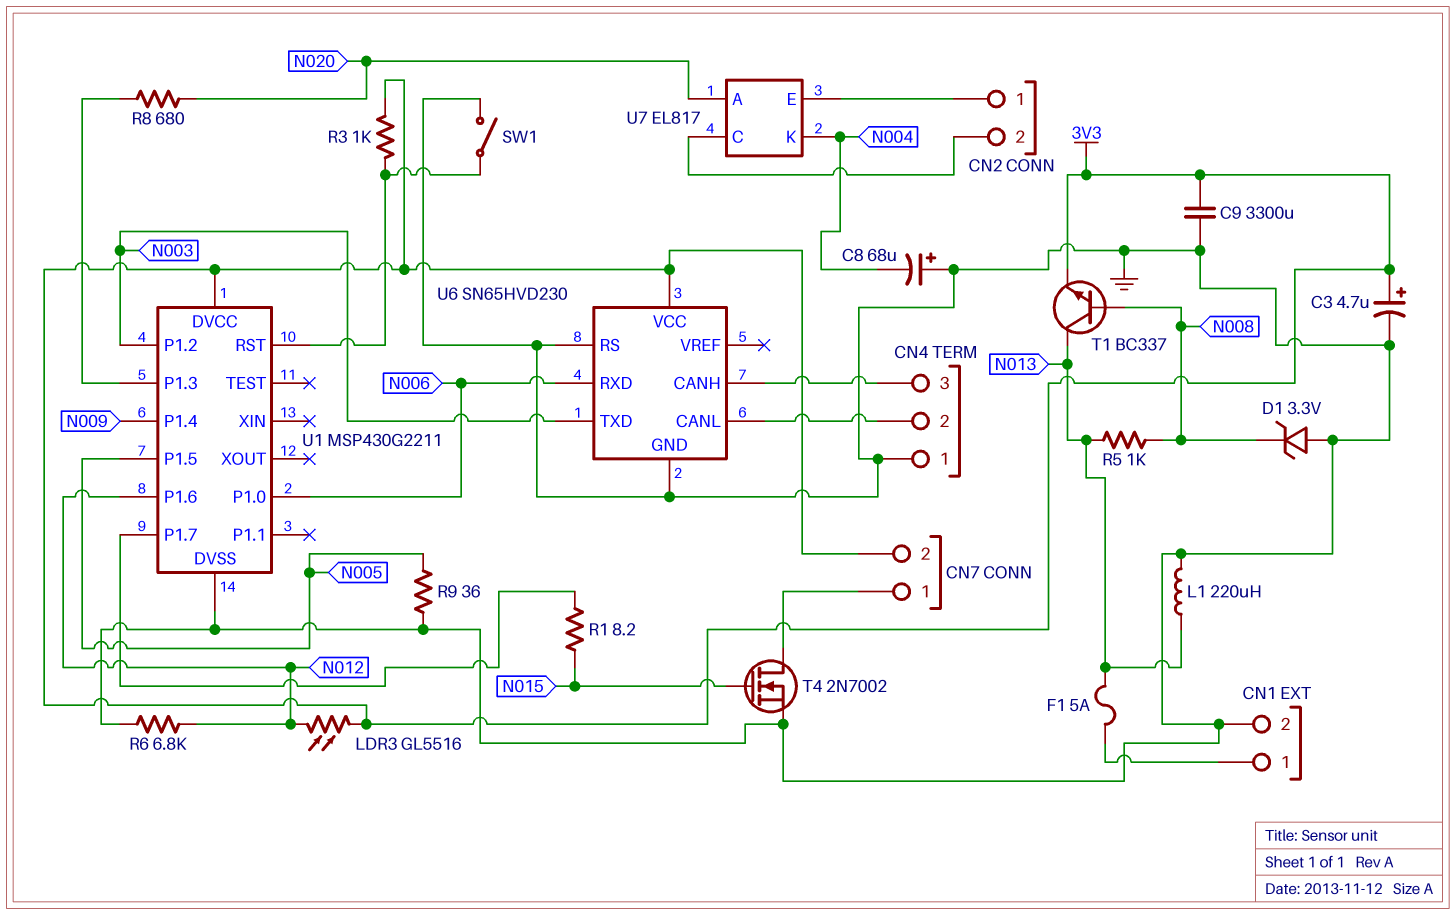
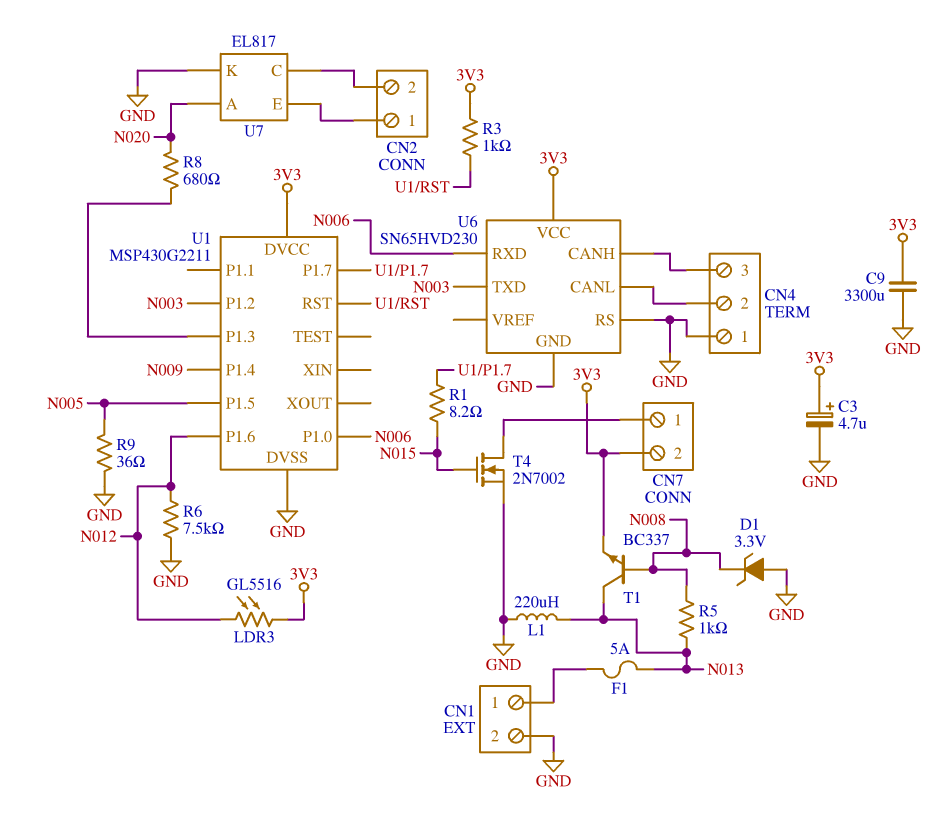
C8: 68uF (plus GND, minus N004) -> none
R6: 6.8k (GND, N012) -> 7.5k (GND, N012)
SW1: switch (GND, U1/RST) -> none
U7 pin K: N004 -> GND

